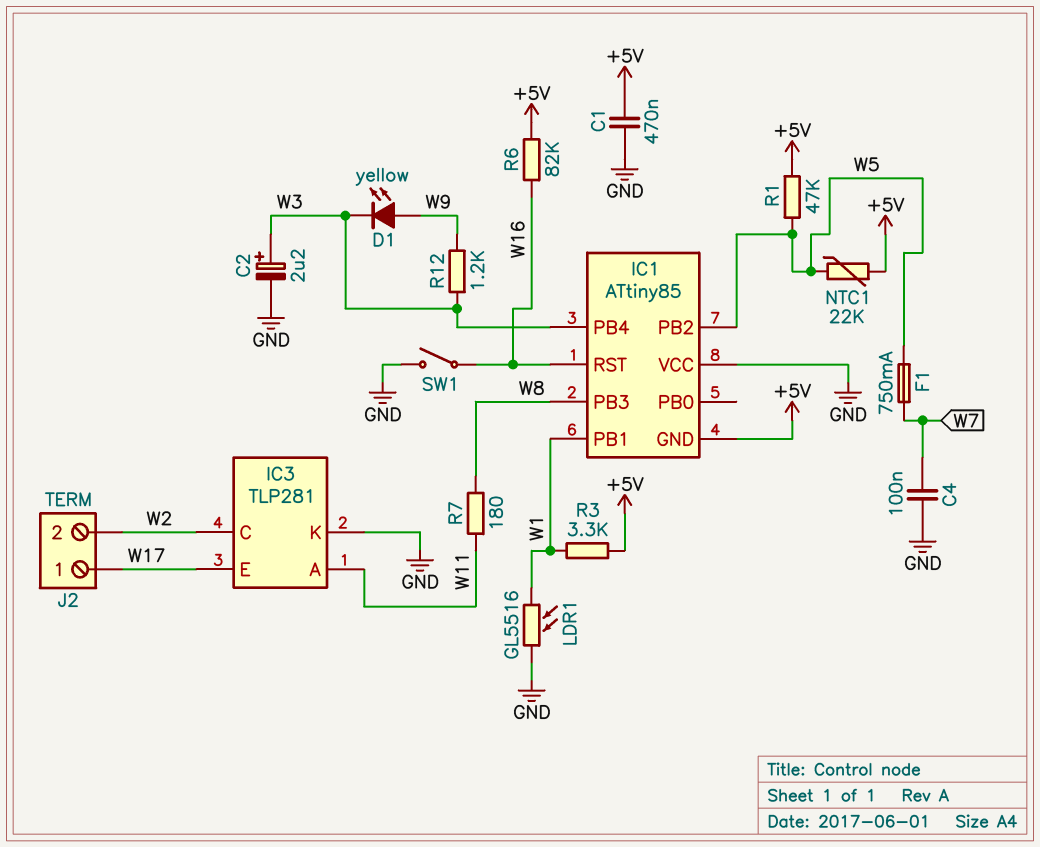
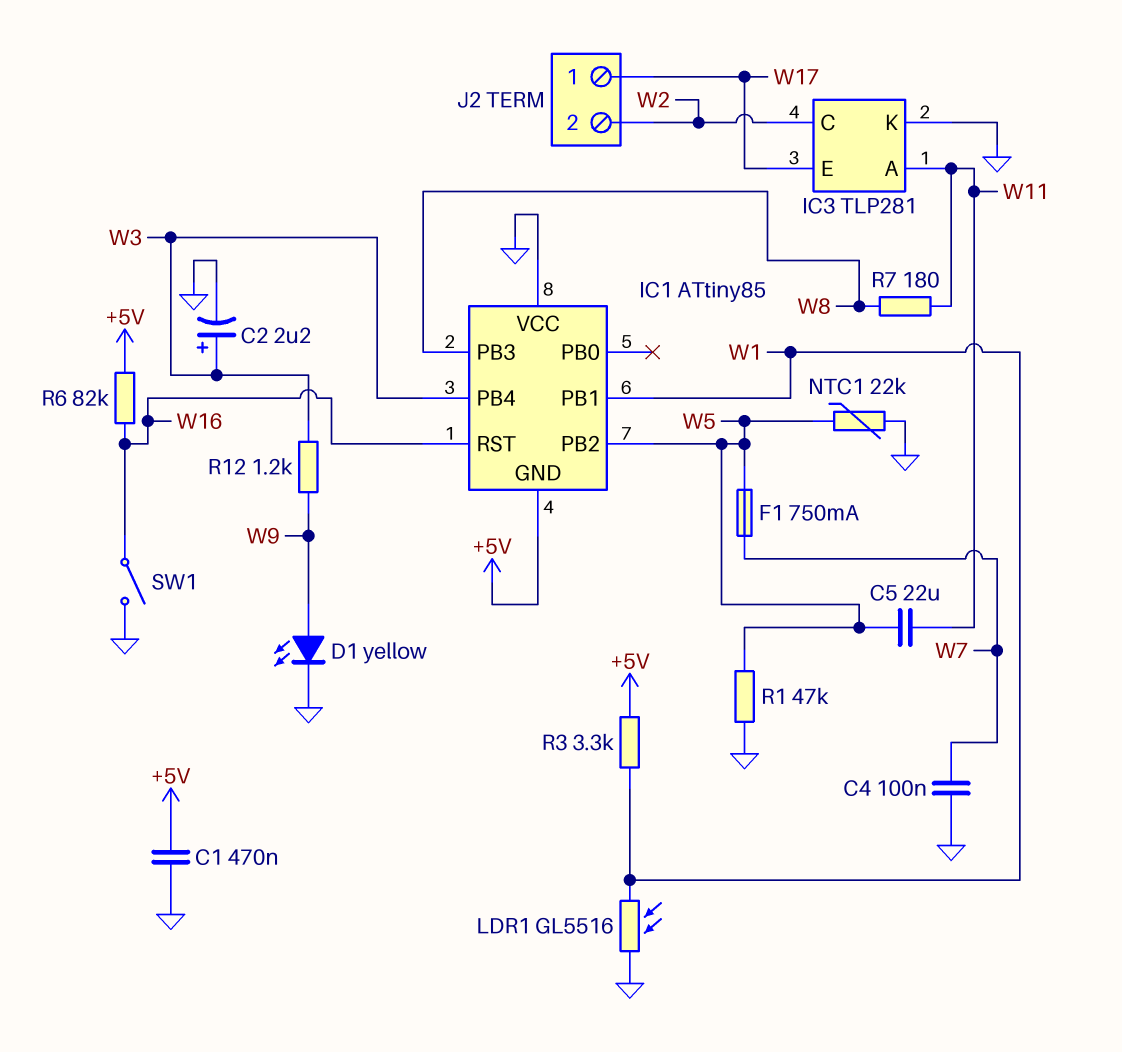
C5: none -> 22uF (W5, W11)
D1: LED yellow (A W9, K W3) -> LED yellow (A W9, K GND)
NTC1: 22k (+5V, W5) -> 22k (GND, W5)
R1: 47k (+5V, W5) -> 47k (GND, W5)

